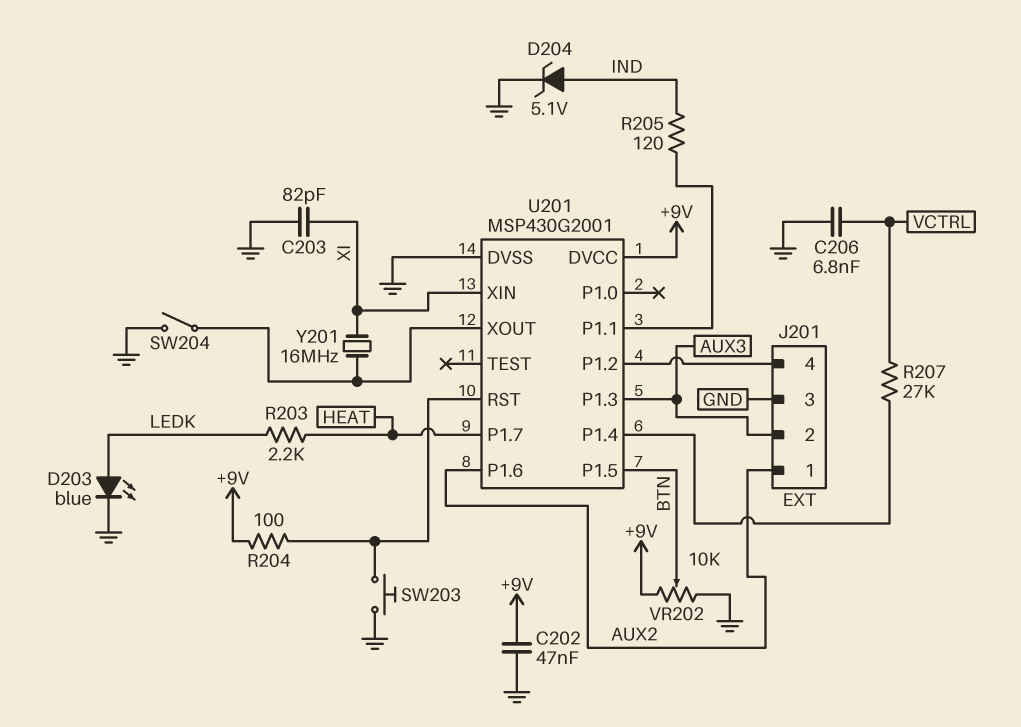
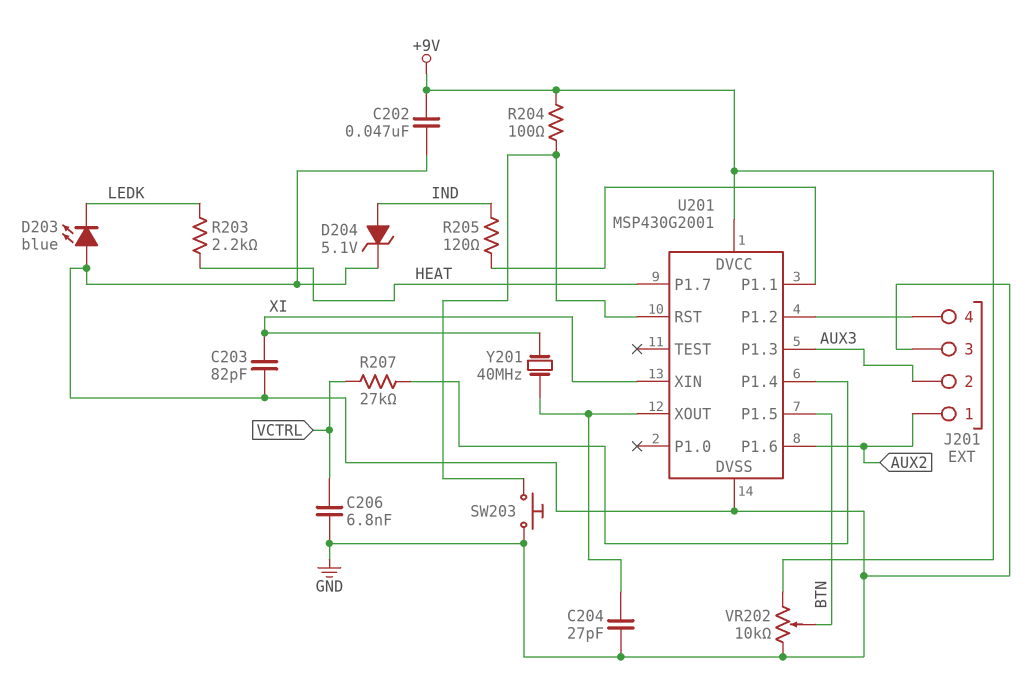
C204: none -> 27pF (GND, U201/XOUT)
D203: LED blue (A LEDK, K GND) -> LED blue (A GND, K LEDK)
SW204: switch (GND, U201/XOUT) -> none
Y201: 16MHz (U201/XOUT, XI) -> 40MHz (U201/XOUT, XI)

